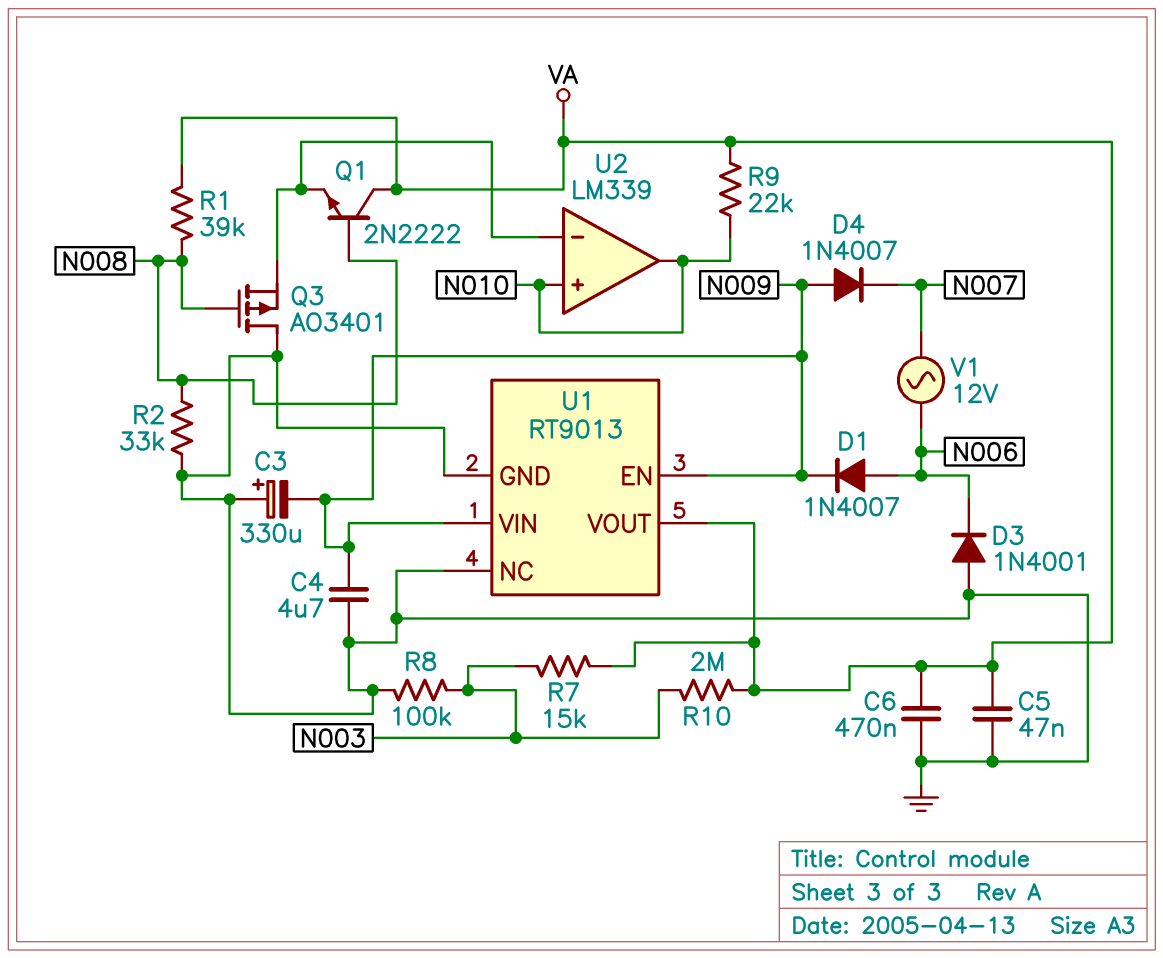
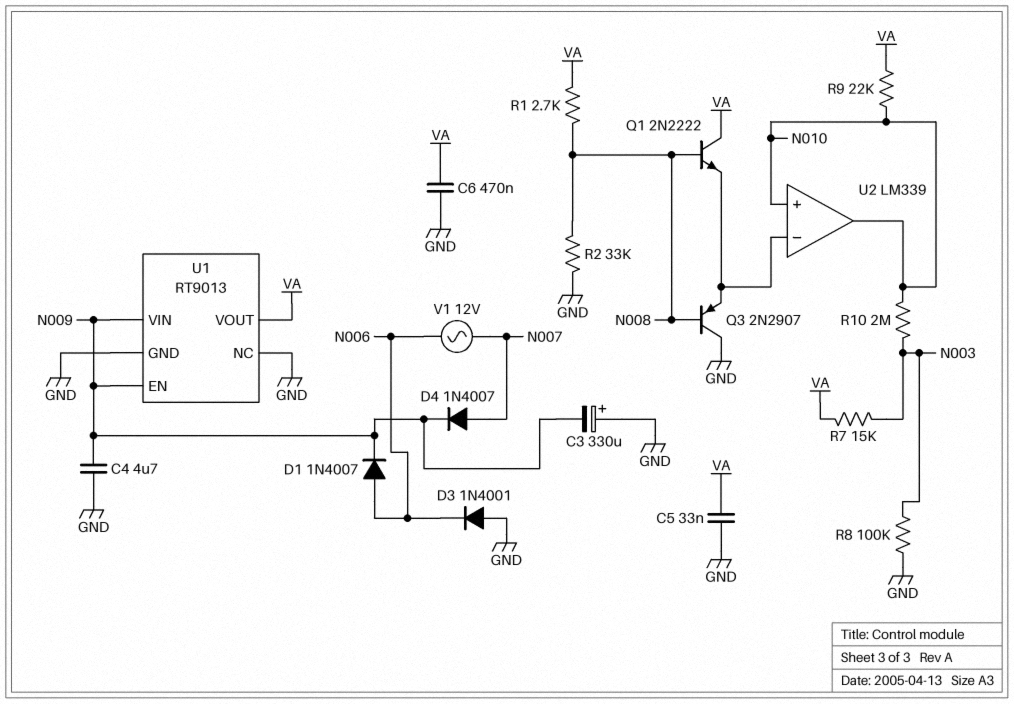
C5: 47nF (GND, VA) -> 33nF (GND, VA)
D4: diode 1N4007 (A N009, K N007) -> diode 1N4007 (A N007, K N009)
Q3: PMOS AO3401 (G N008, D GND, S U2/in-) -> PNP 2N2907 (B N008, C GND, E U2/in-)
R1: 39k (N008, VA) -> 2.7k (N008, VA)
R10: 2M (N003, VA) -> 2M (N003, N010)

